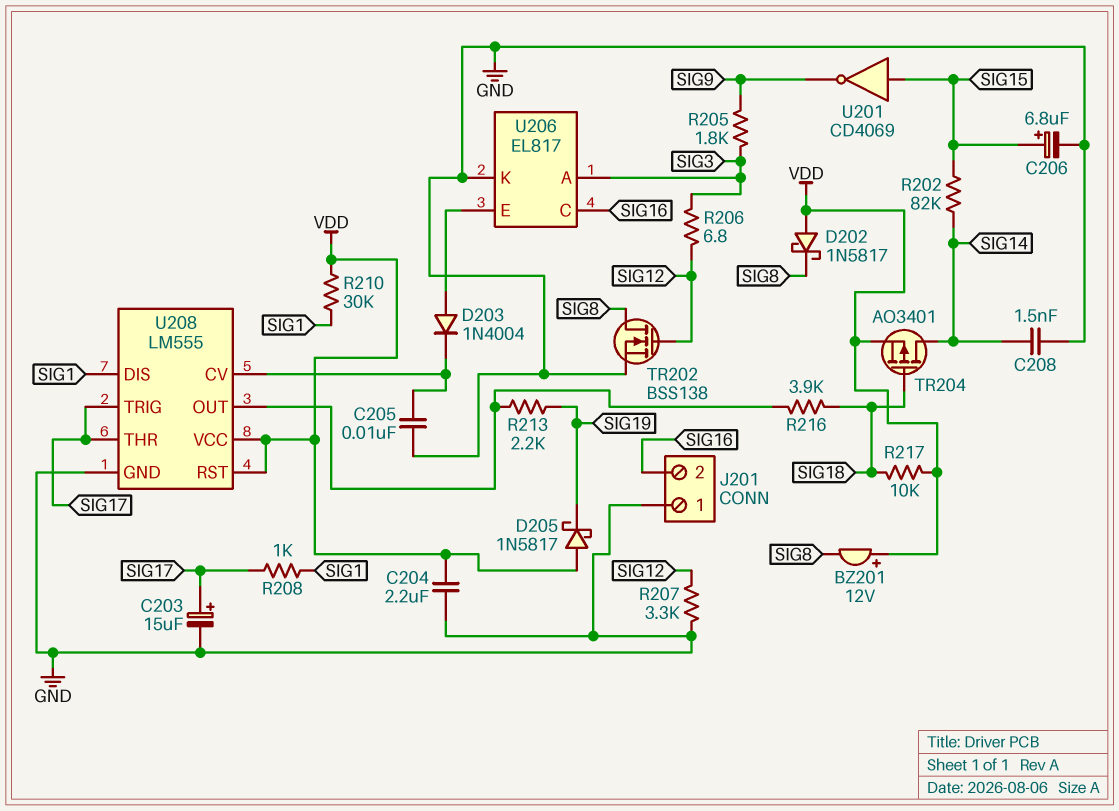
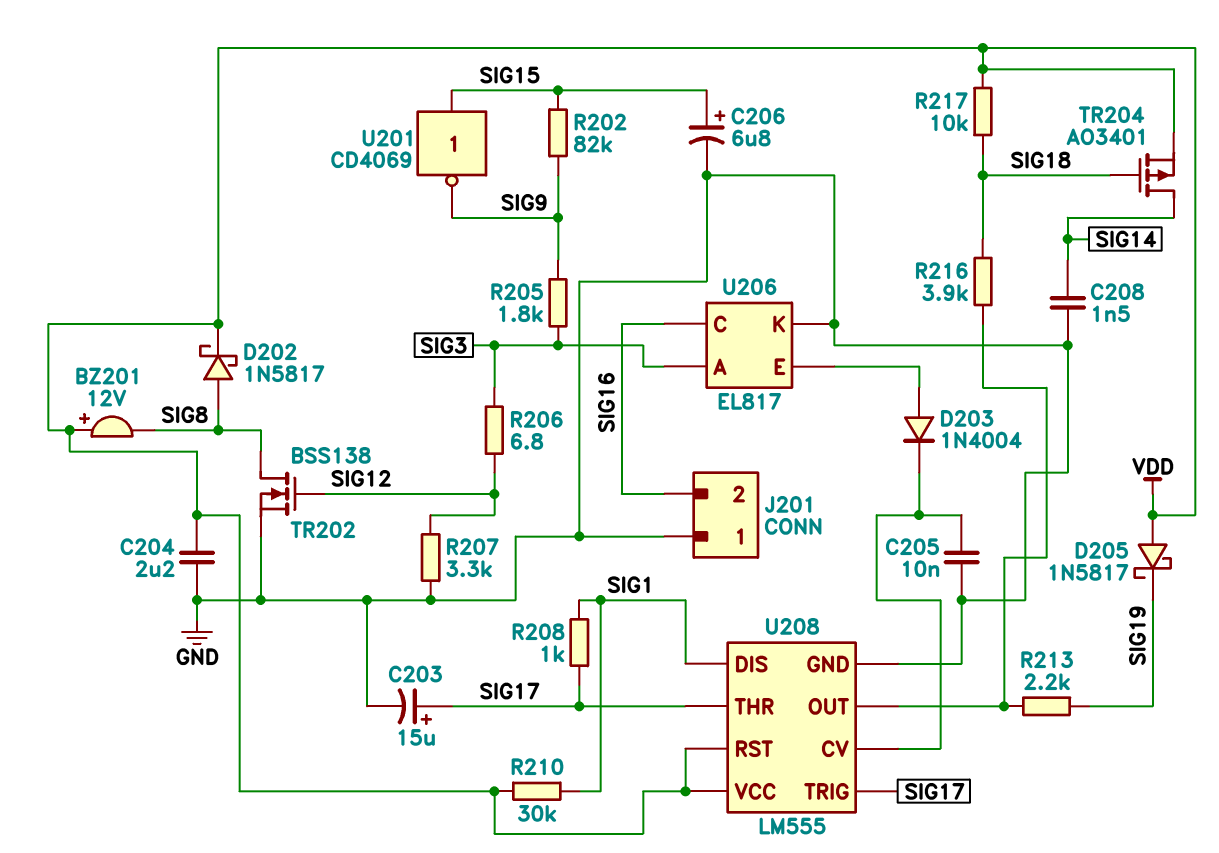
D202: schottky 1N5817 (A VDD, K SIG8) -> schottky 1N5817 (A SIG8, K VDD)
R202: 82k (SIG14, SIG15) -> 82k (SIG9, SIG15)

